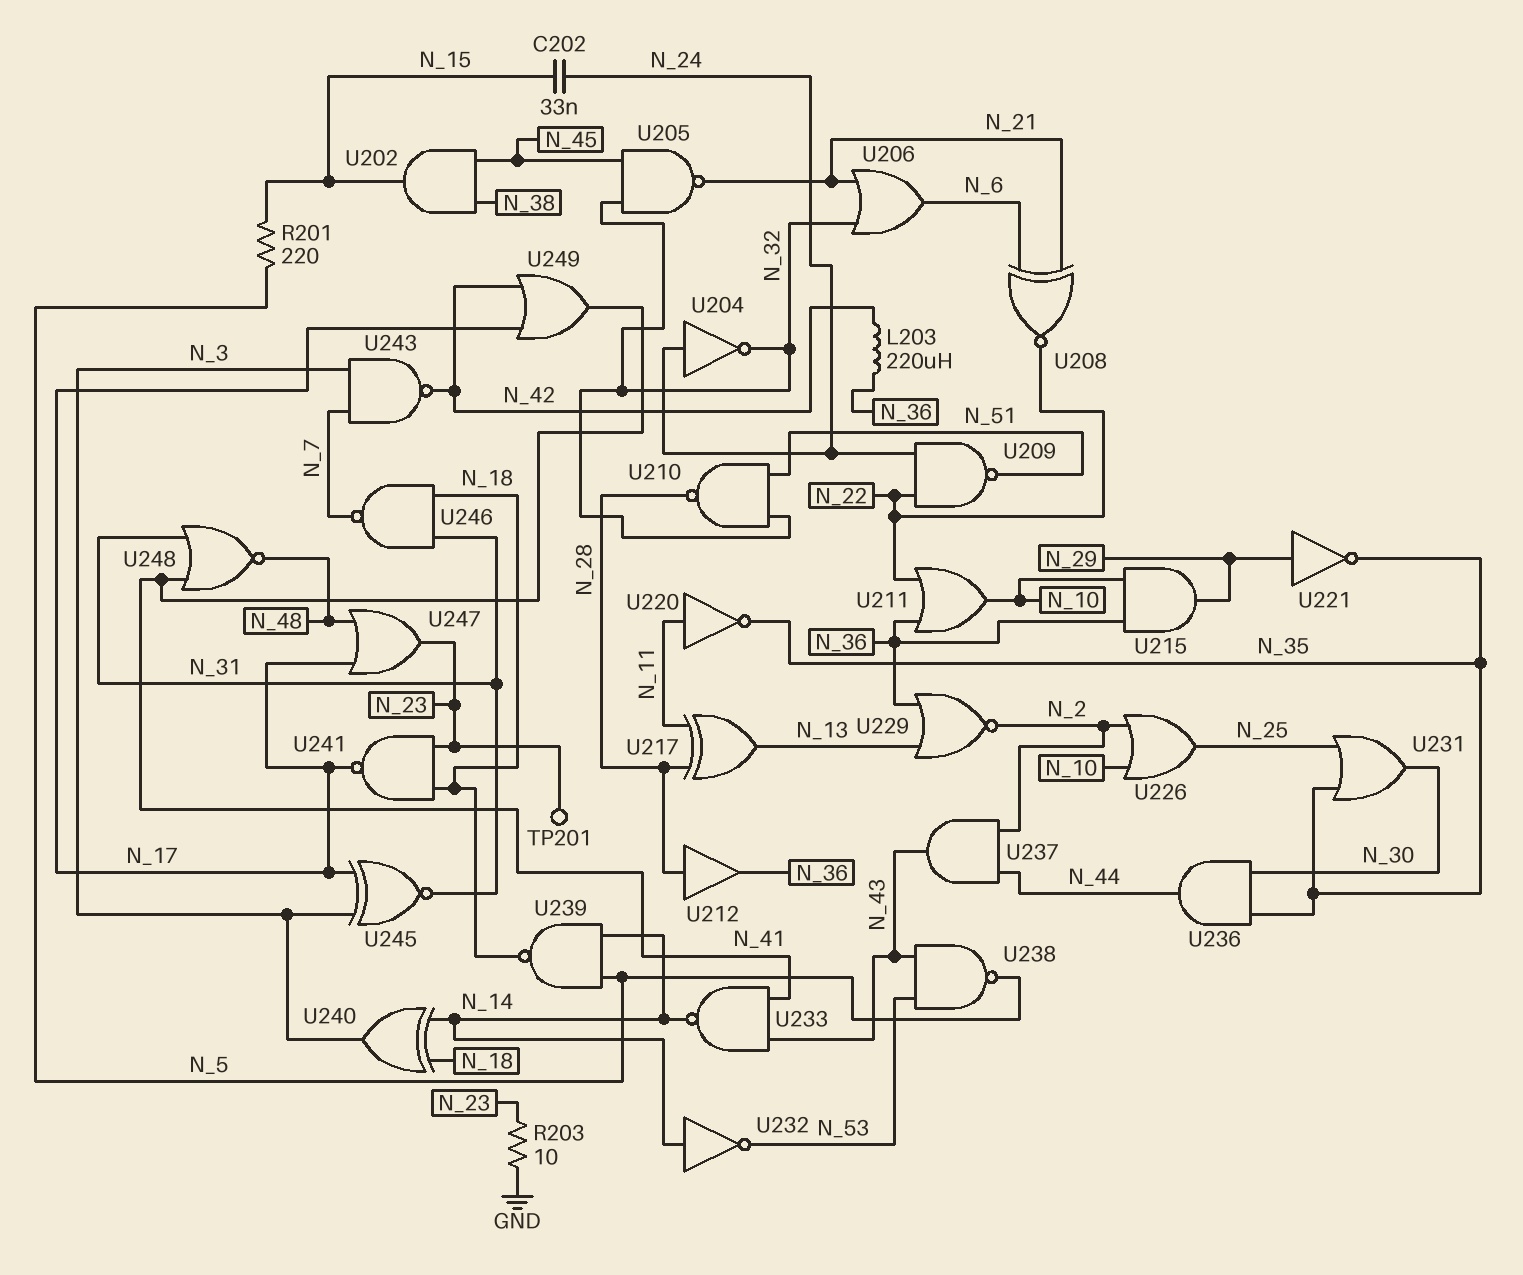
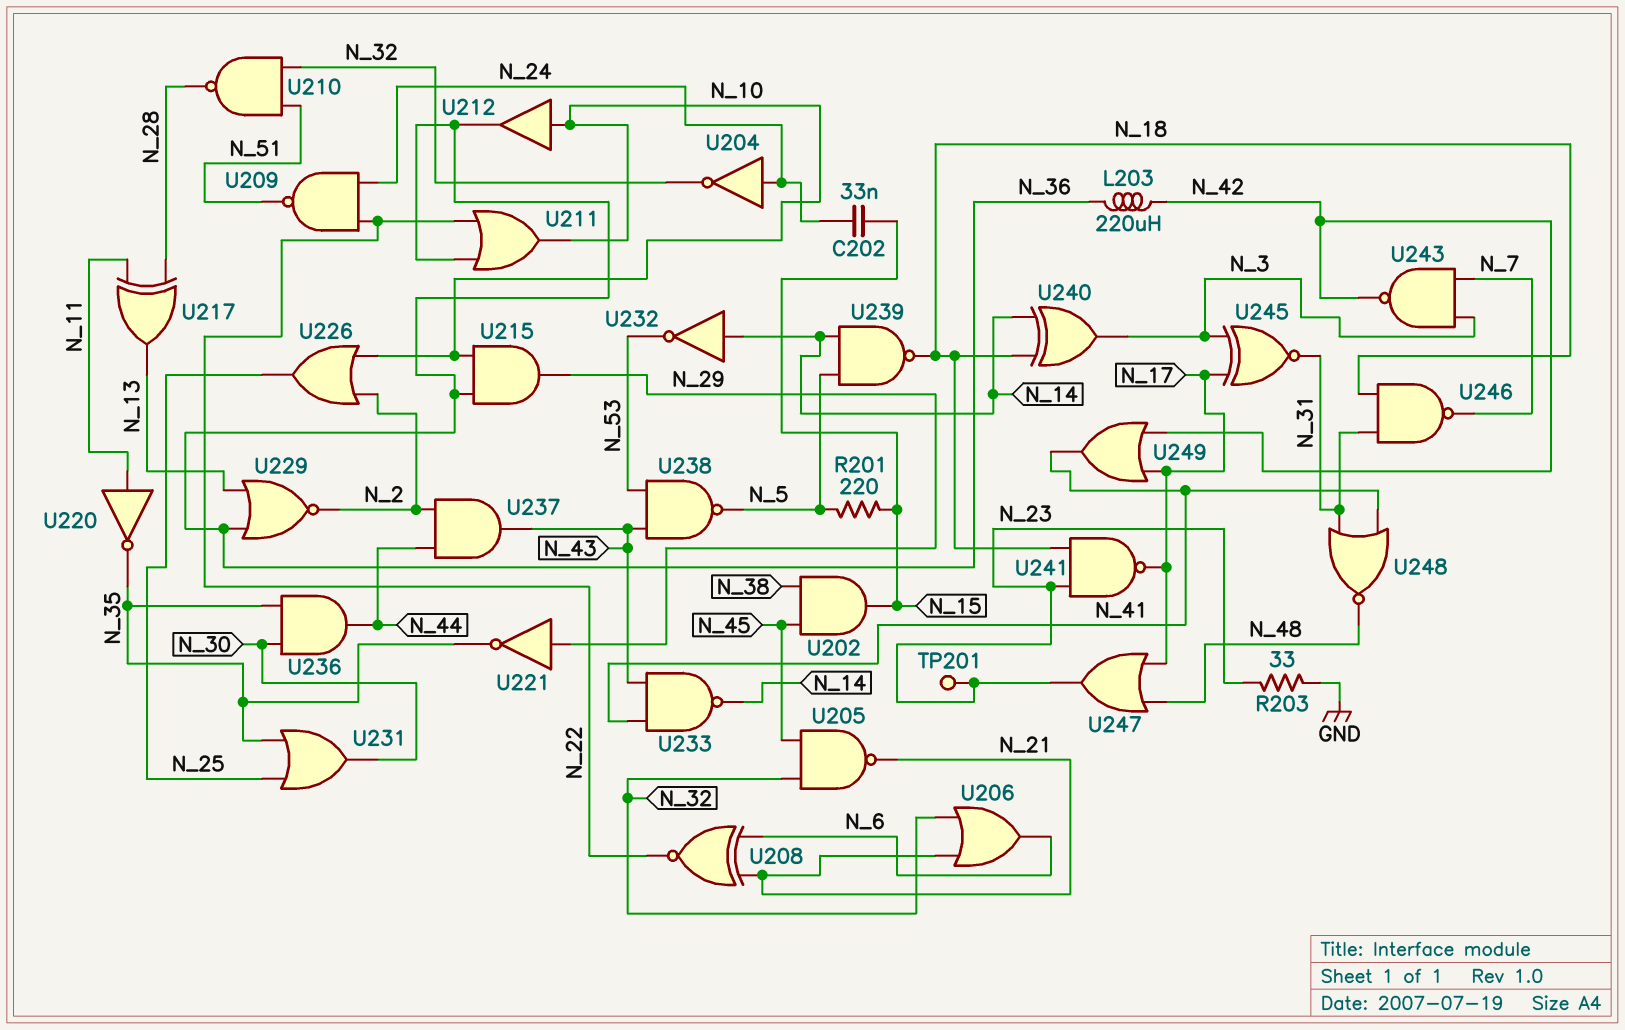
R203: 10 (GND, N_23) -> 33 (GND, N_23)
U212: buffer (in N_28, out N_36) -> buffer (in N_10, out N_36)

